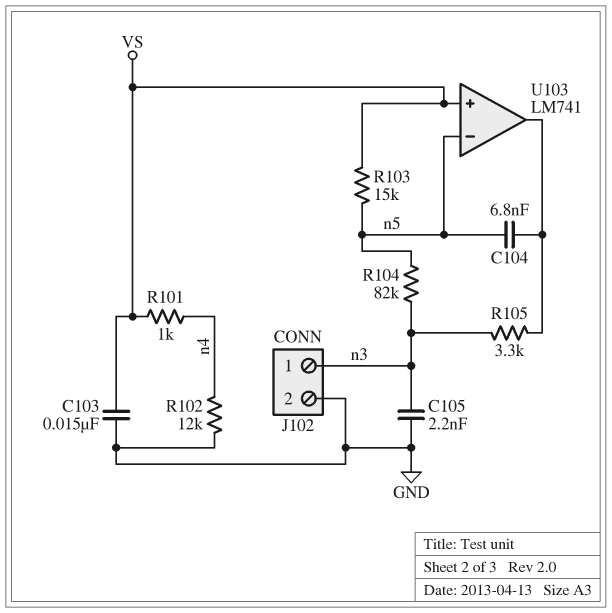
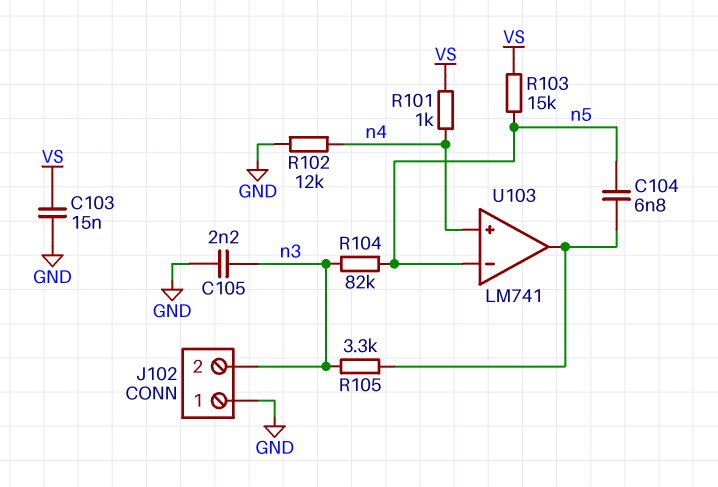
J102 pin 1: n3 -> GND
J102 pin 2: GND -> n3
U103 pin in+: VS -> n4

